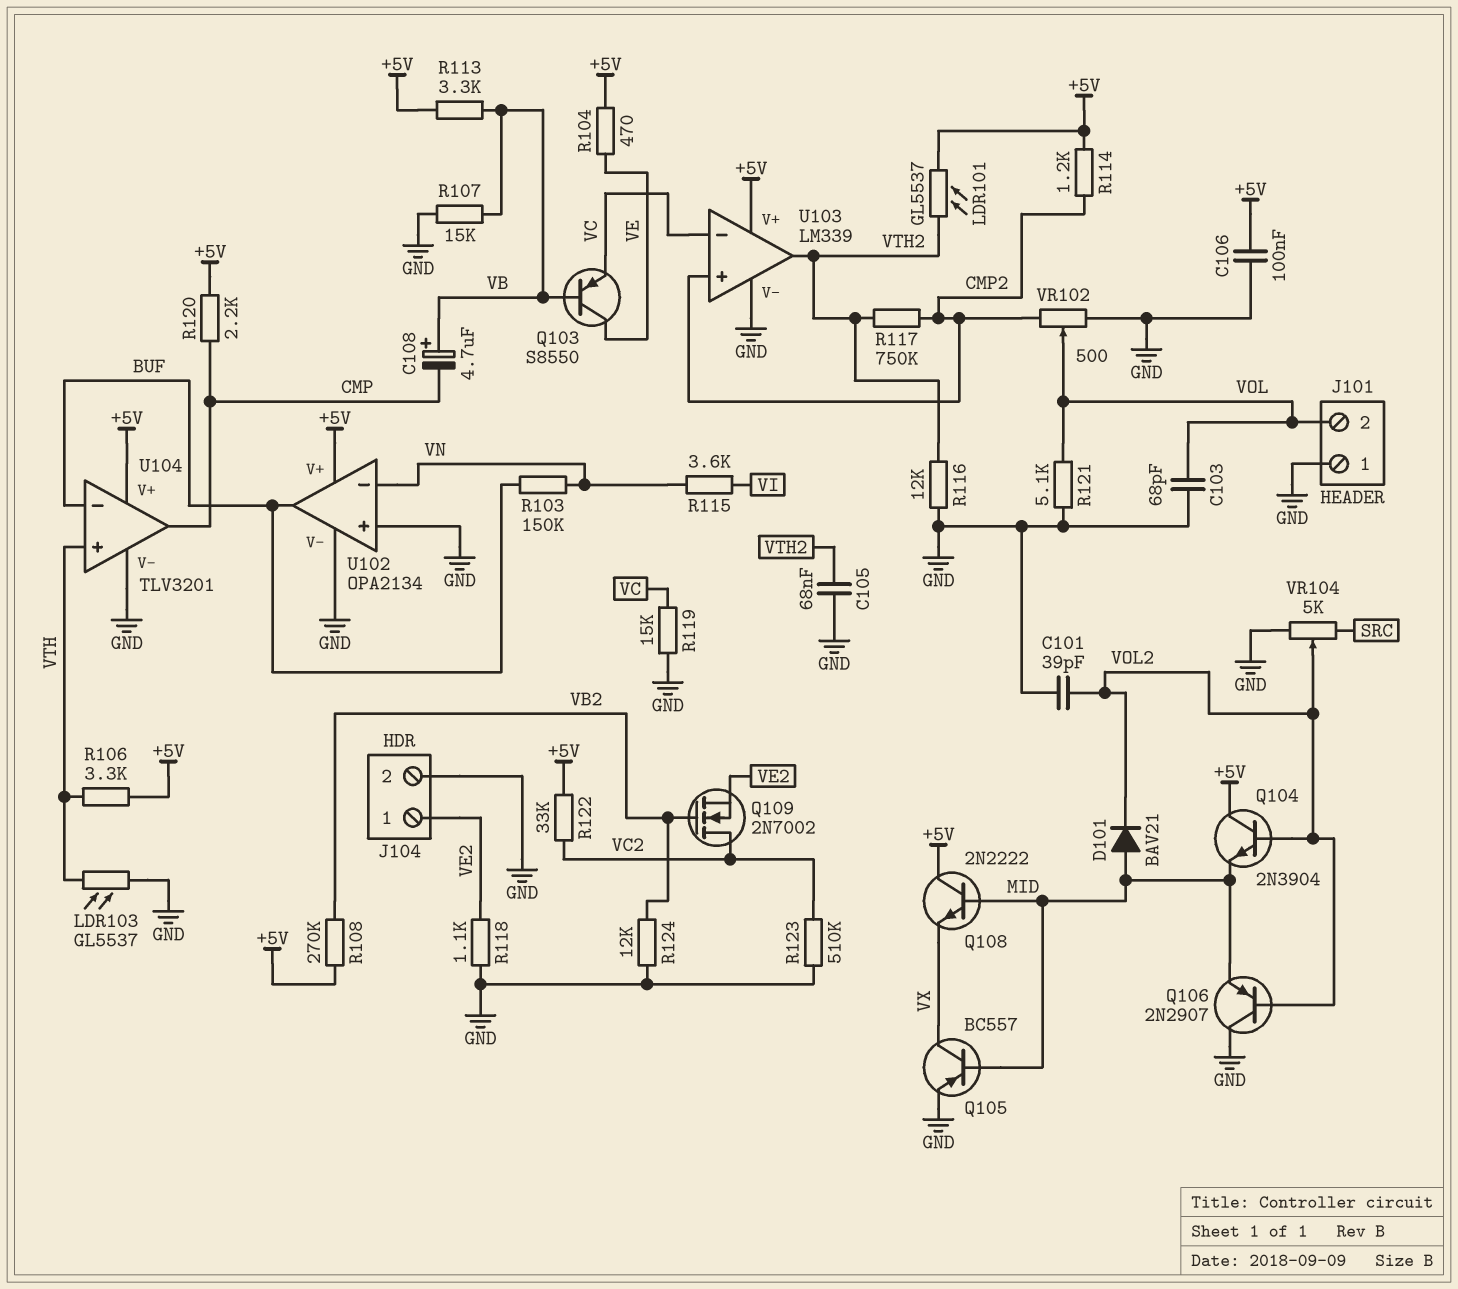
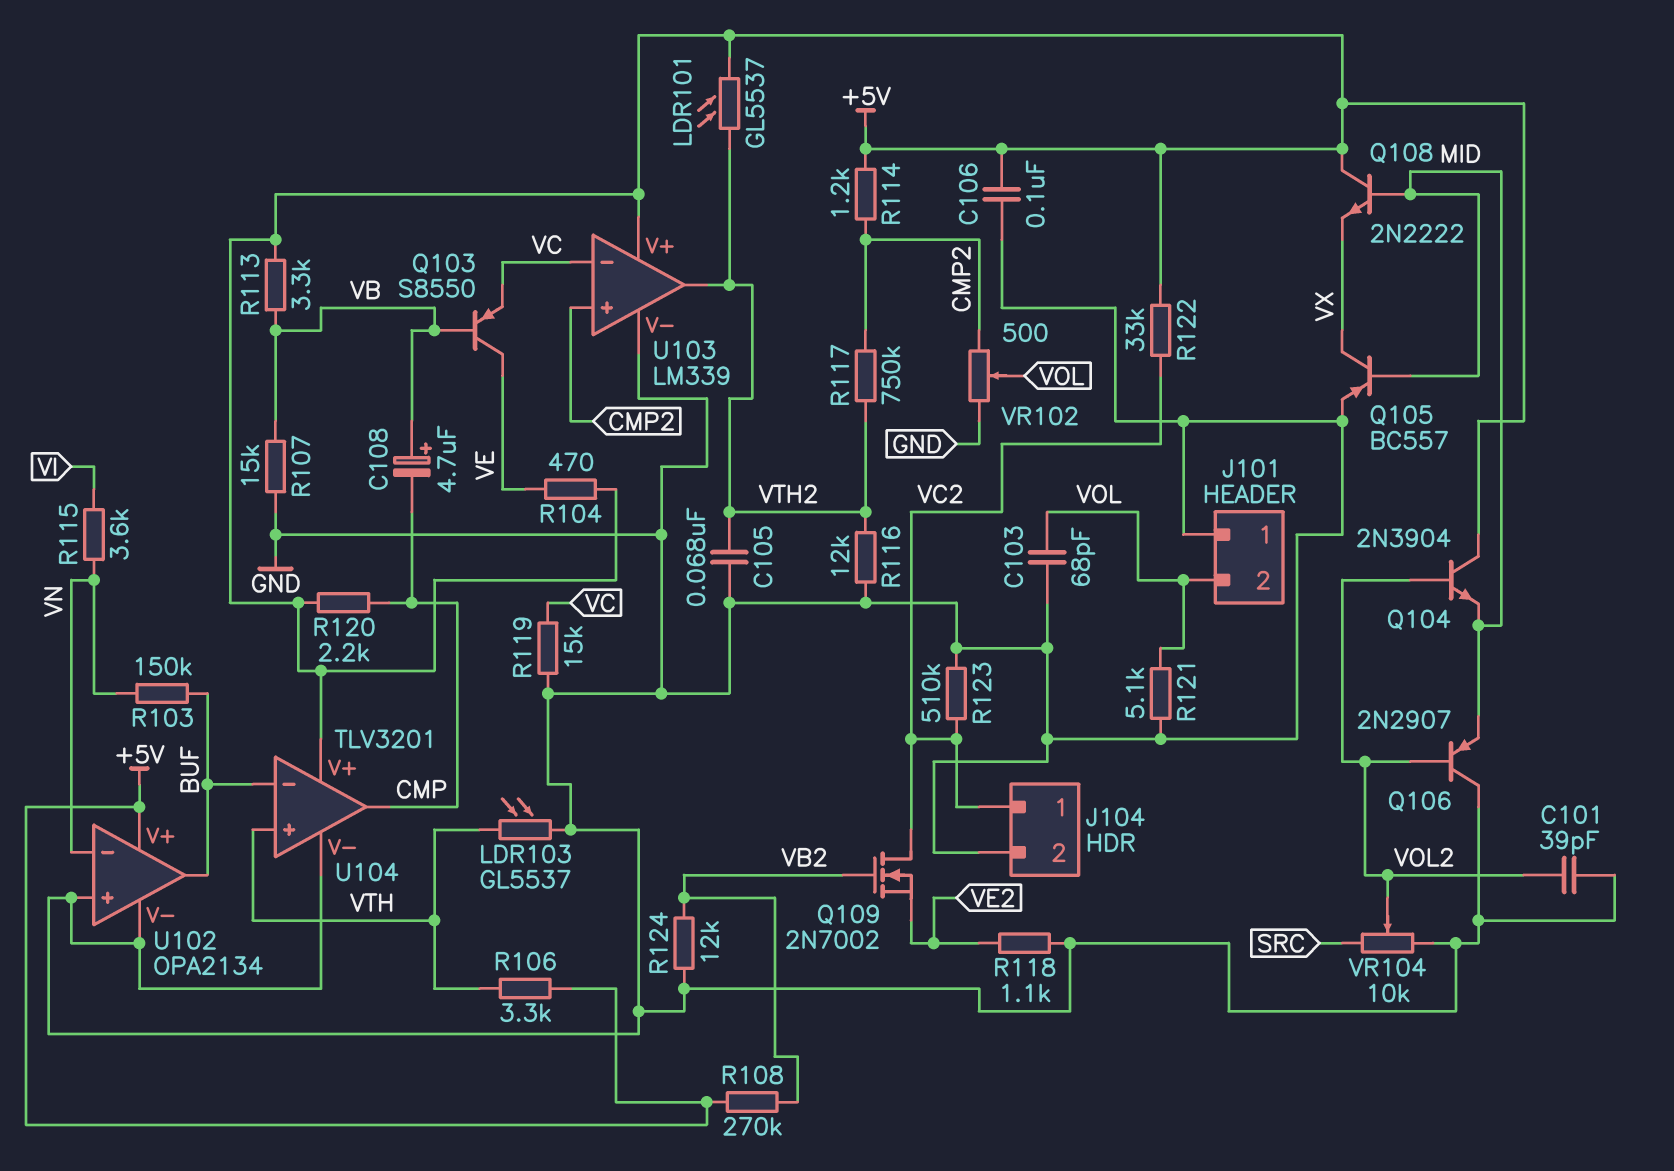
D101: diode BAV21 (A MID, K VOL2) -> none
J104 pin 1: VE2 -> VC2
VR104: 5k (GND, SRC, wiper VOL2) -> 10k (GND, SRC, wiper VOL2)

